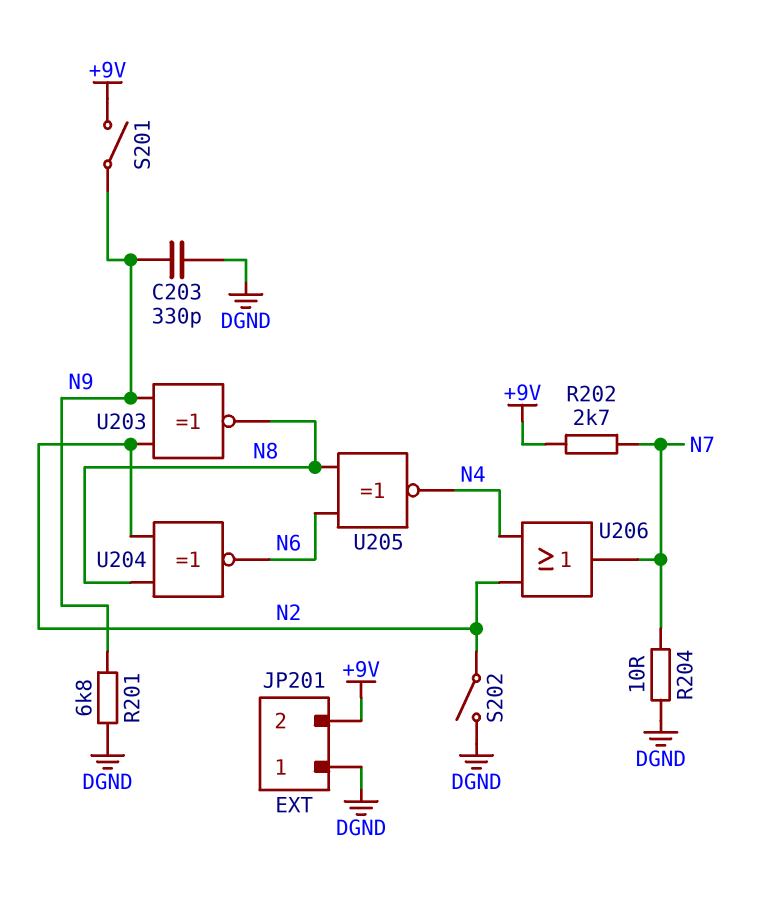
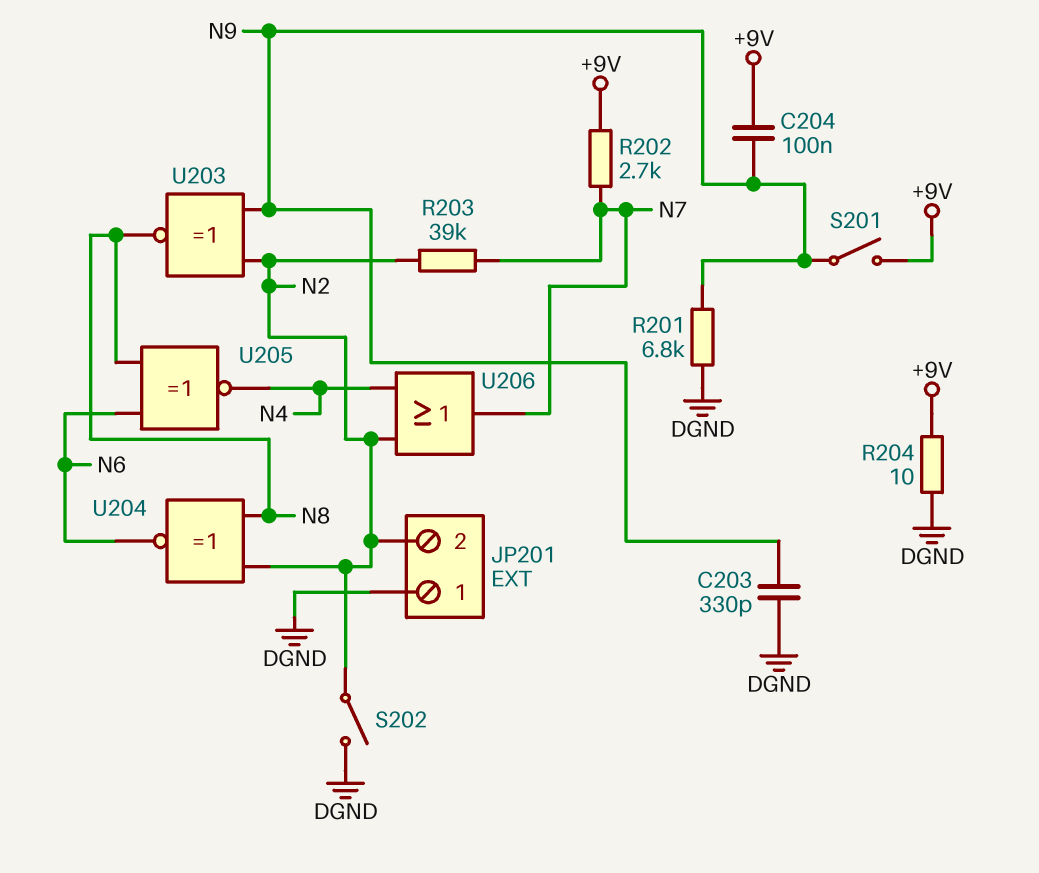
C204: none -> 100nF (+9V, N9)
JP201 pin 2: +9V -> N2
R203: none -> 39k (N2, N7)
R204: 10 (DGND, N7) -> 10 (+9V, DGND)

